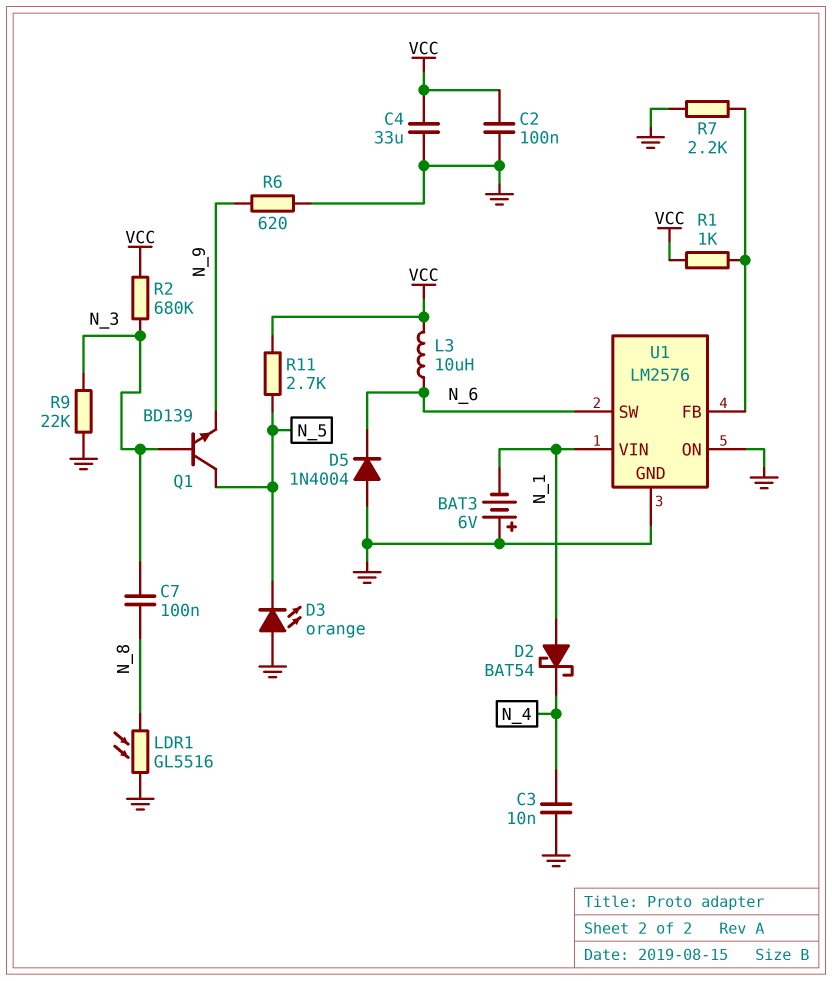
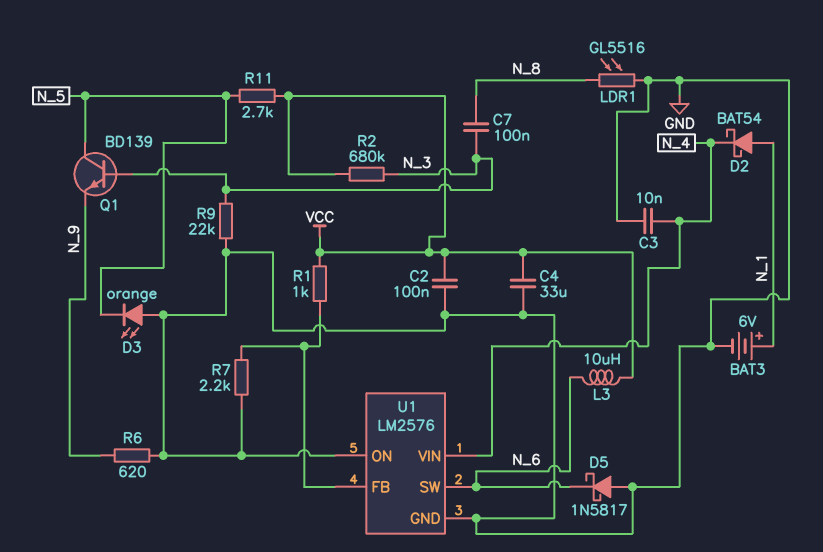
BAT3: 6V (plus GND, minus N_1) -> 6V (plus N_1, minus GND)
D5: diode 1N4004 (A GND, K N_6) -> schottky 1N5817 (A GND, K N_6)
U1 pin VIN: N_1 -> N_4

